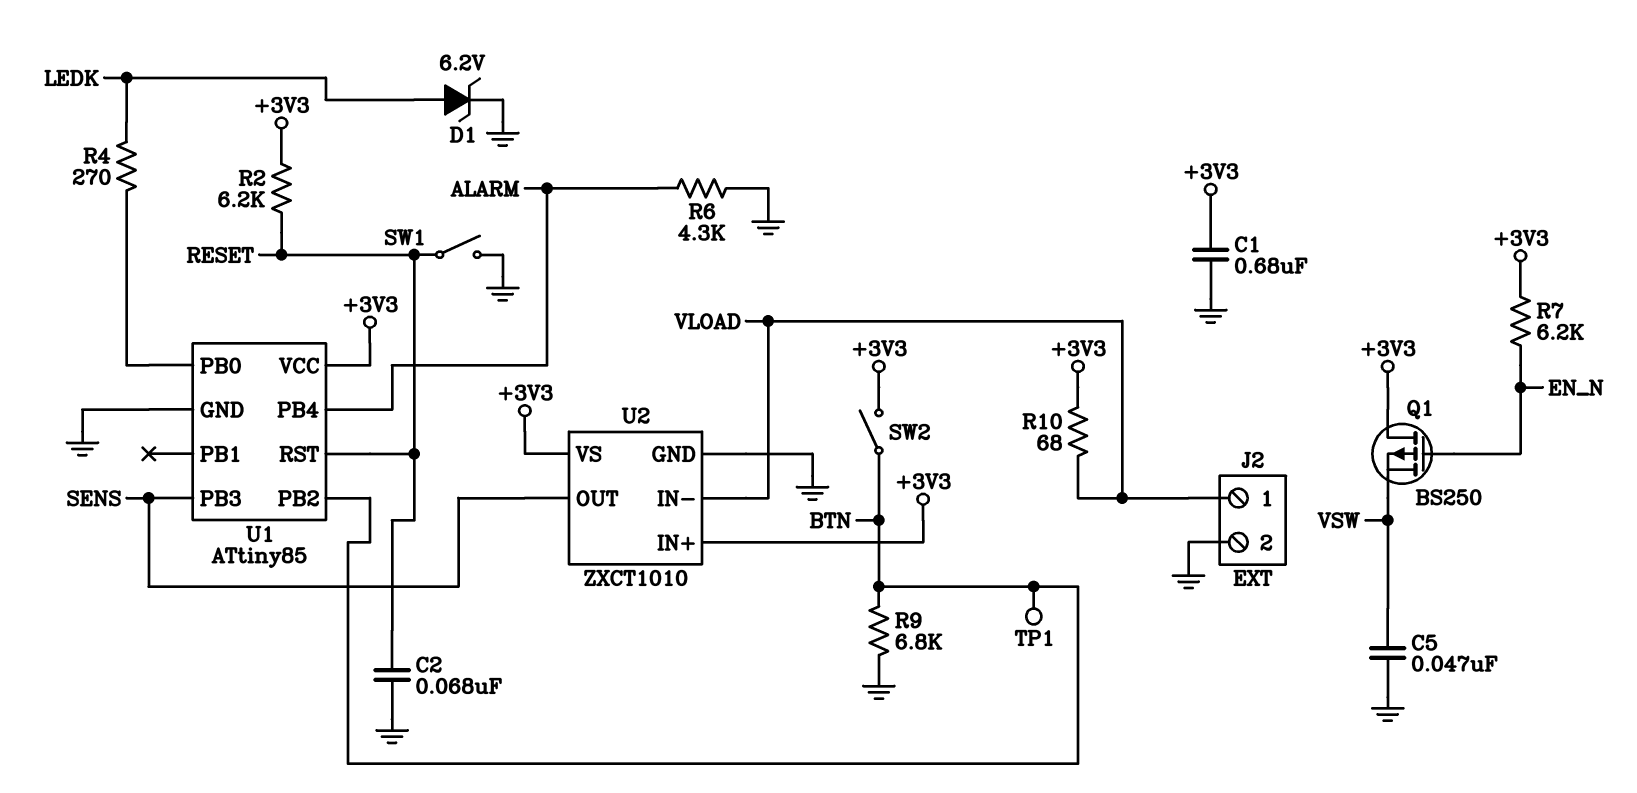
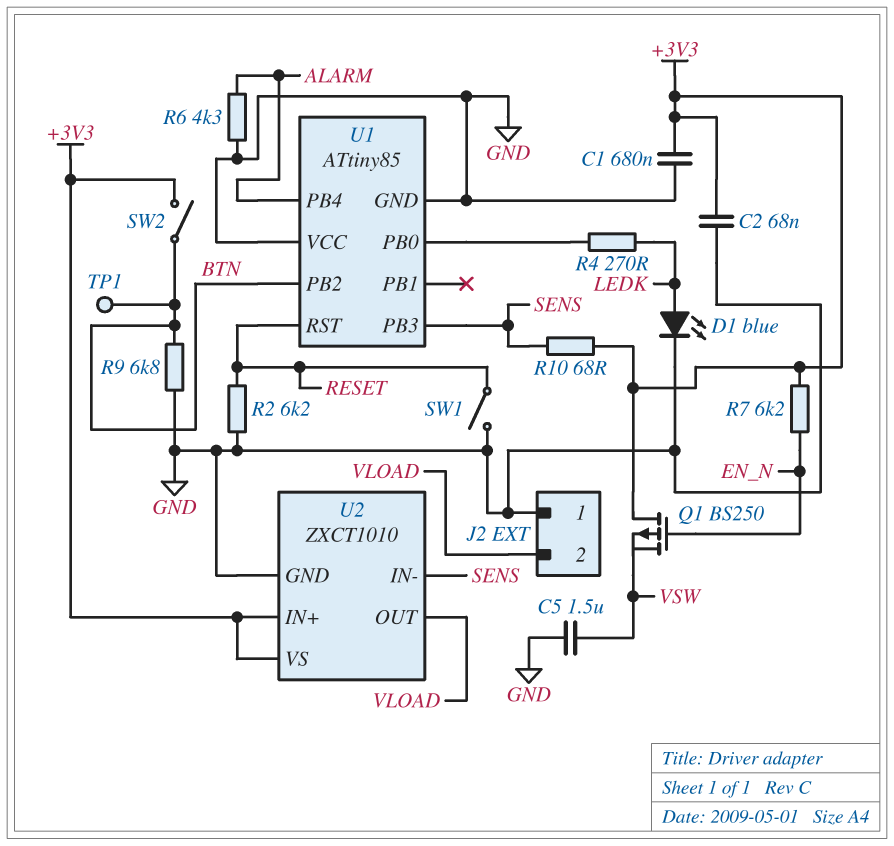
C2: 68nF (GND, RESET) -> 68nF (+3V3, GND)
C5: 47nF (GND, VSW) -> 1.5uF (GND, VSW)
D1: zener 6.2V (A LEDK, K GND) -> LED blue (A LEDK, K GND)
J2 pin 1: VLOAD -> GND
J2 pin 2: GND -> VLOAD
R2: 6.2k (+3V3, RESET) -> 6.2k (GND, RESET)
R10: 68 (+3V3, VLOAD) -> 68 (+3V3, SENS)
U1 pin VCC: +3V3 -> GND
U2 pin IN-: VLOAD -> SENS
U2 pin OUT: SENS -> VLOAD

